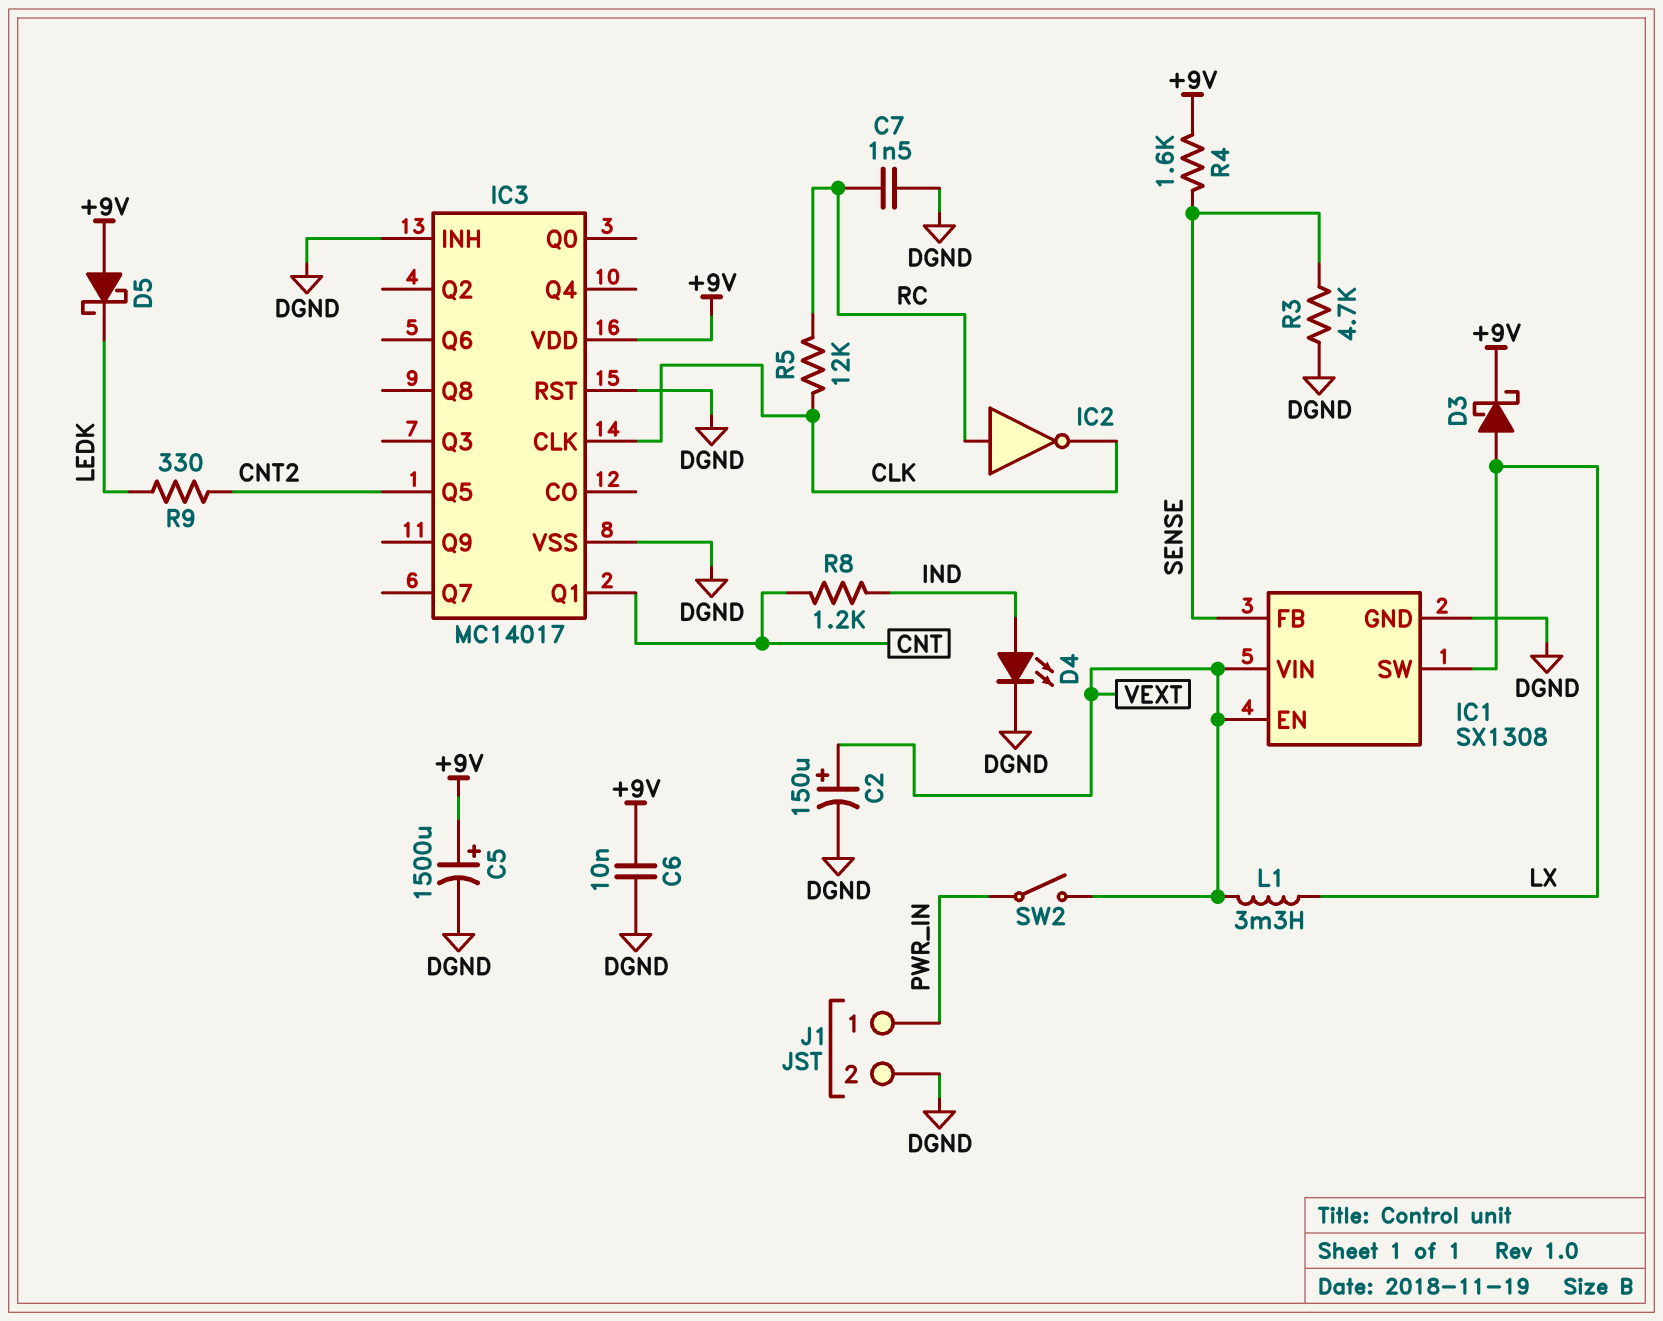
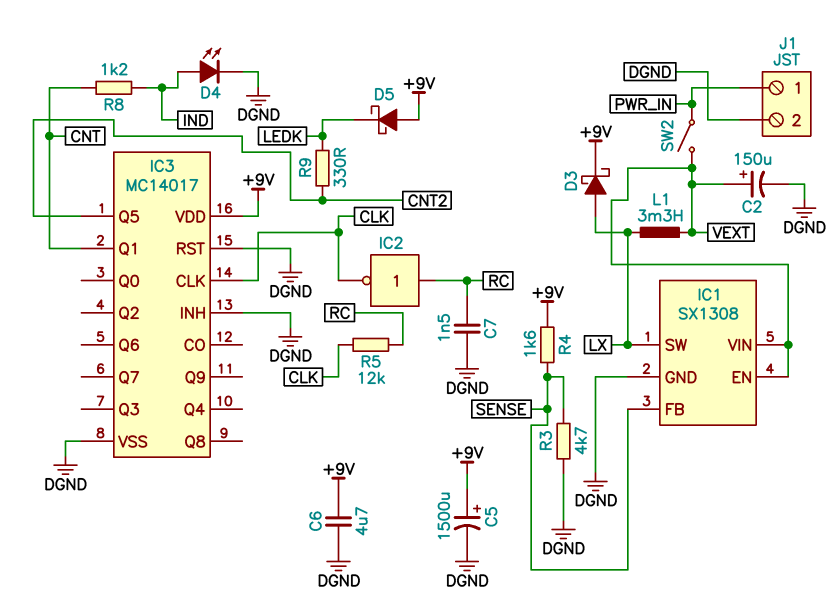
C6: 10nF (+9V, DGND) -> 4.7uF (+9V, DGND)

